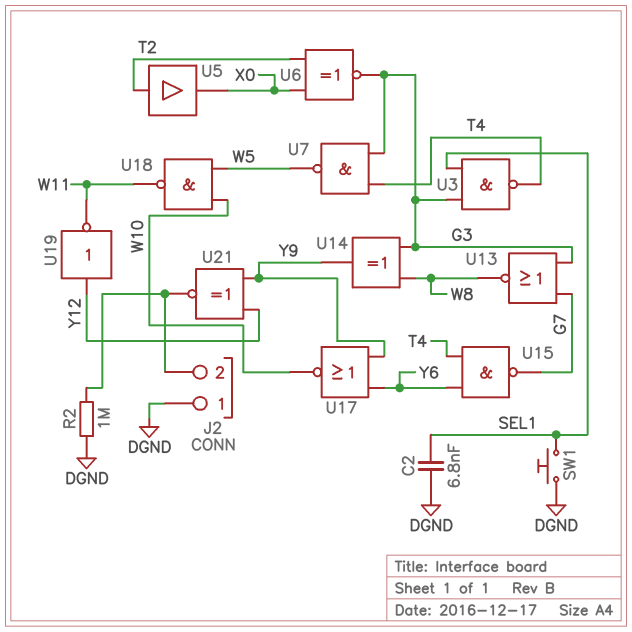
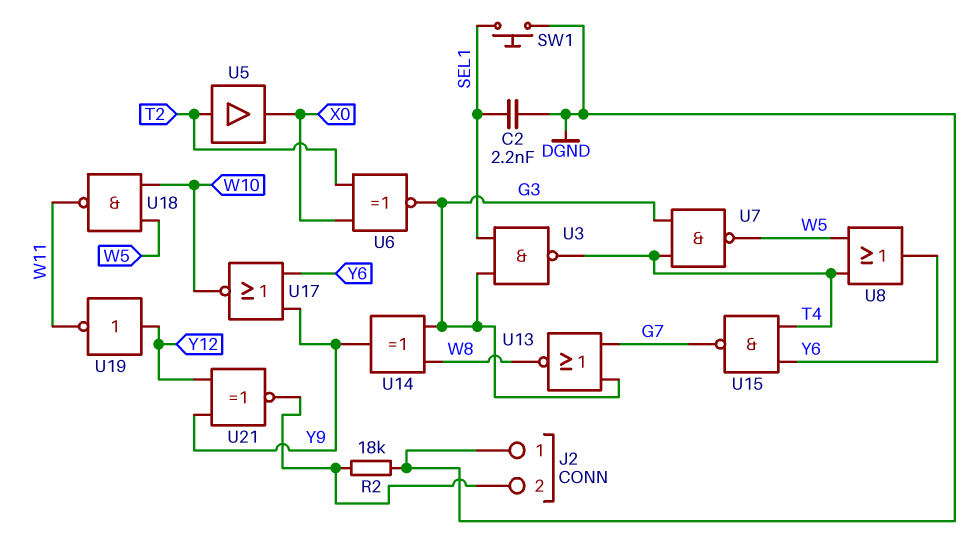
C2: 6.8nF (DGND, SEL1) -> 2.2nF (DGND, SEL1)
R2: 1M (DGND, J2/2) -> 18k (DGND, J2/2)
U8: none -> OR (in T4, in W5, out Y6)

